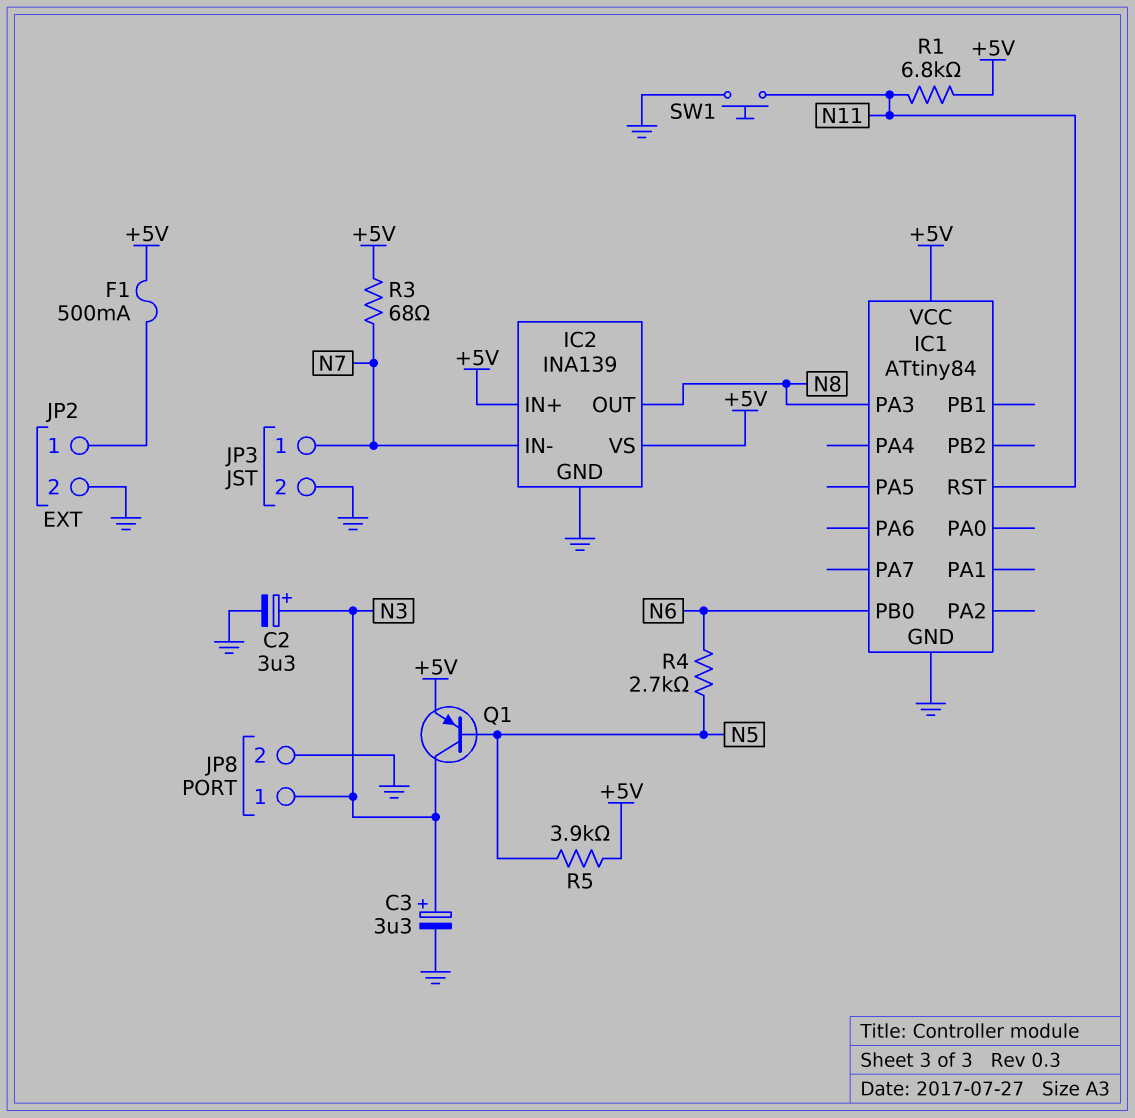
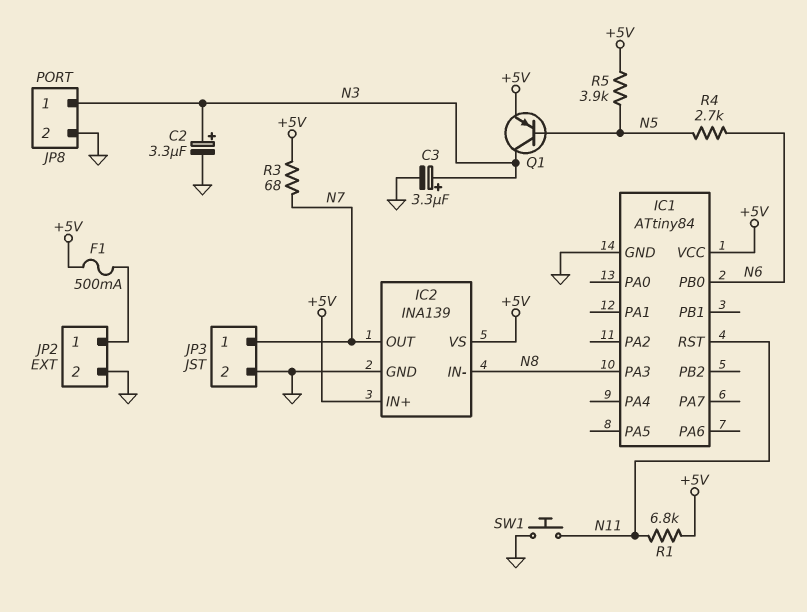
IC2 pin IN-: N7 -> N8
IC2 pin OUT: N8 -> N7

